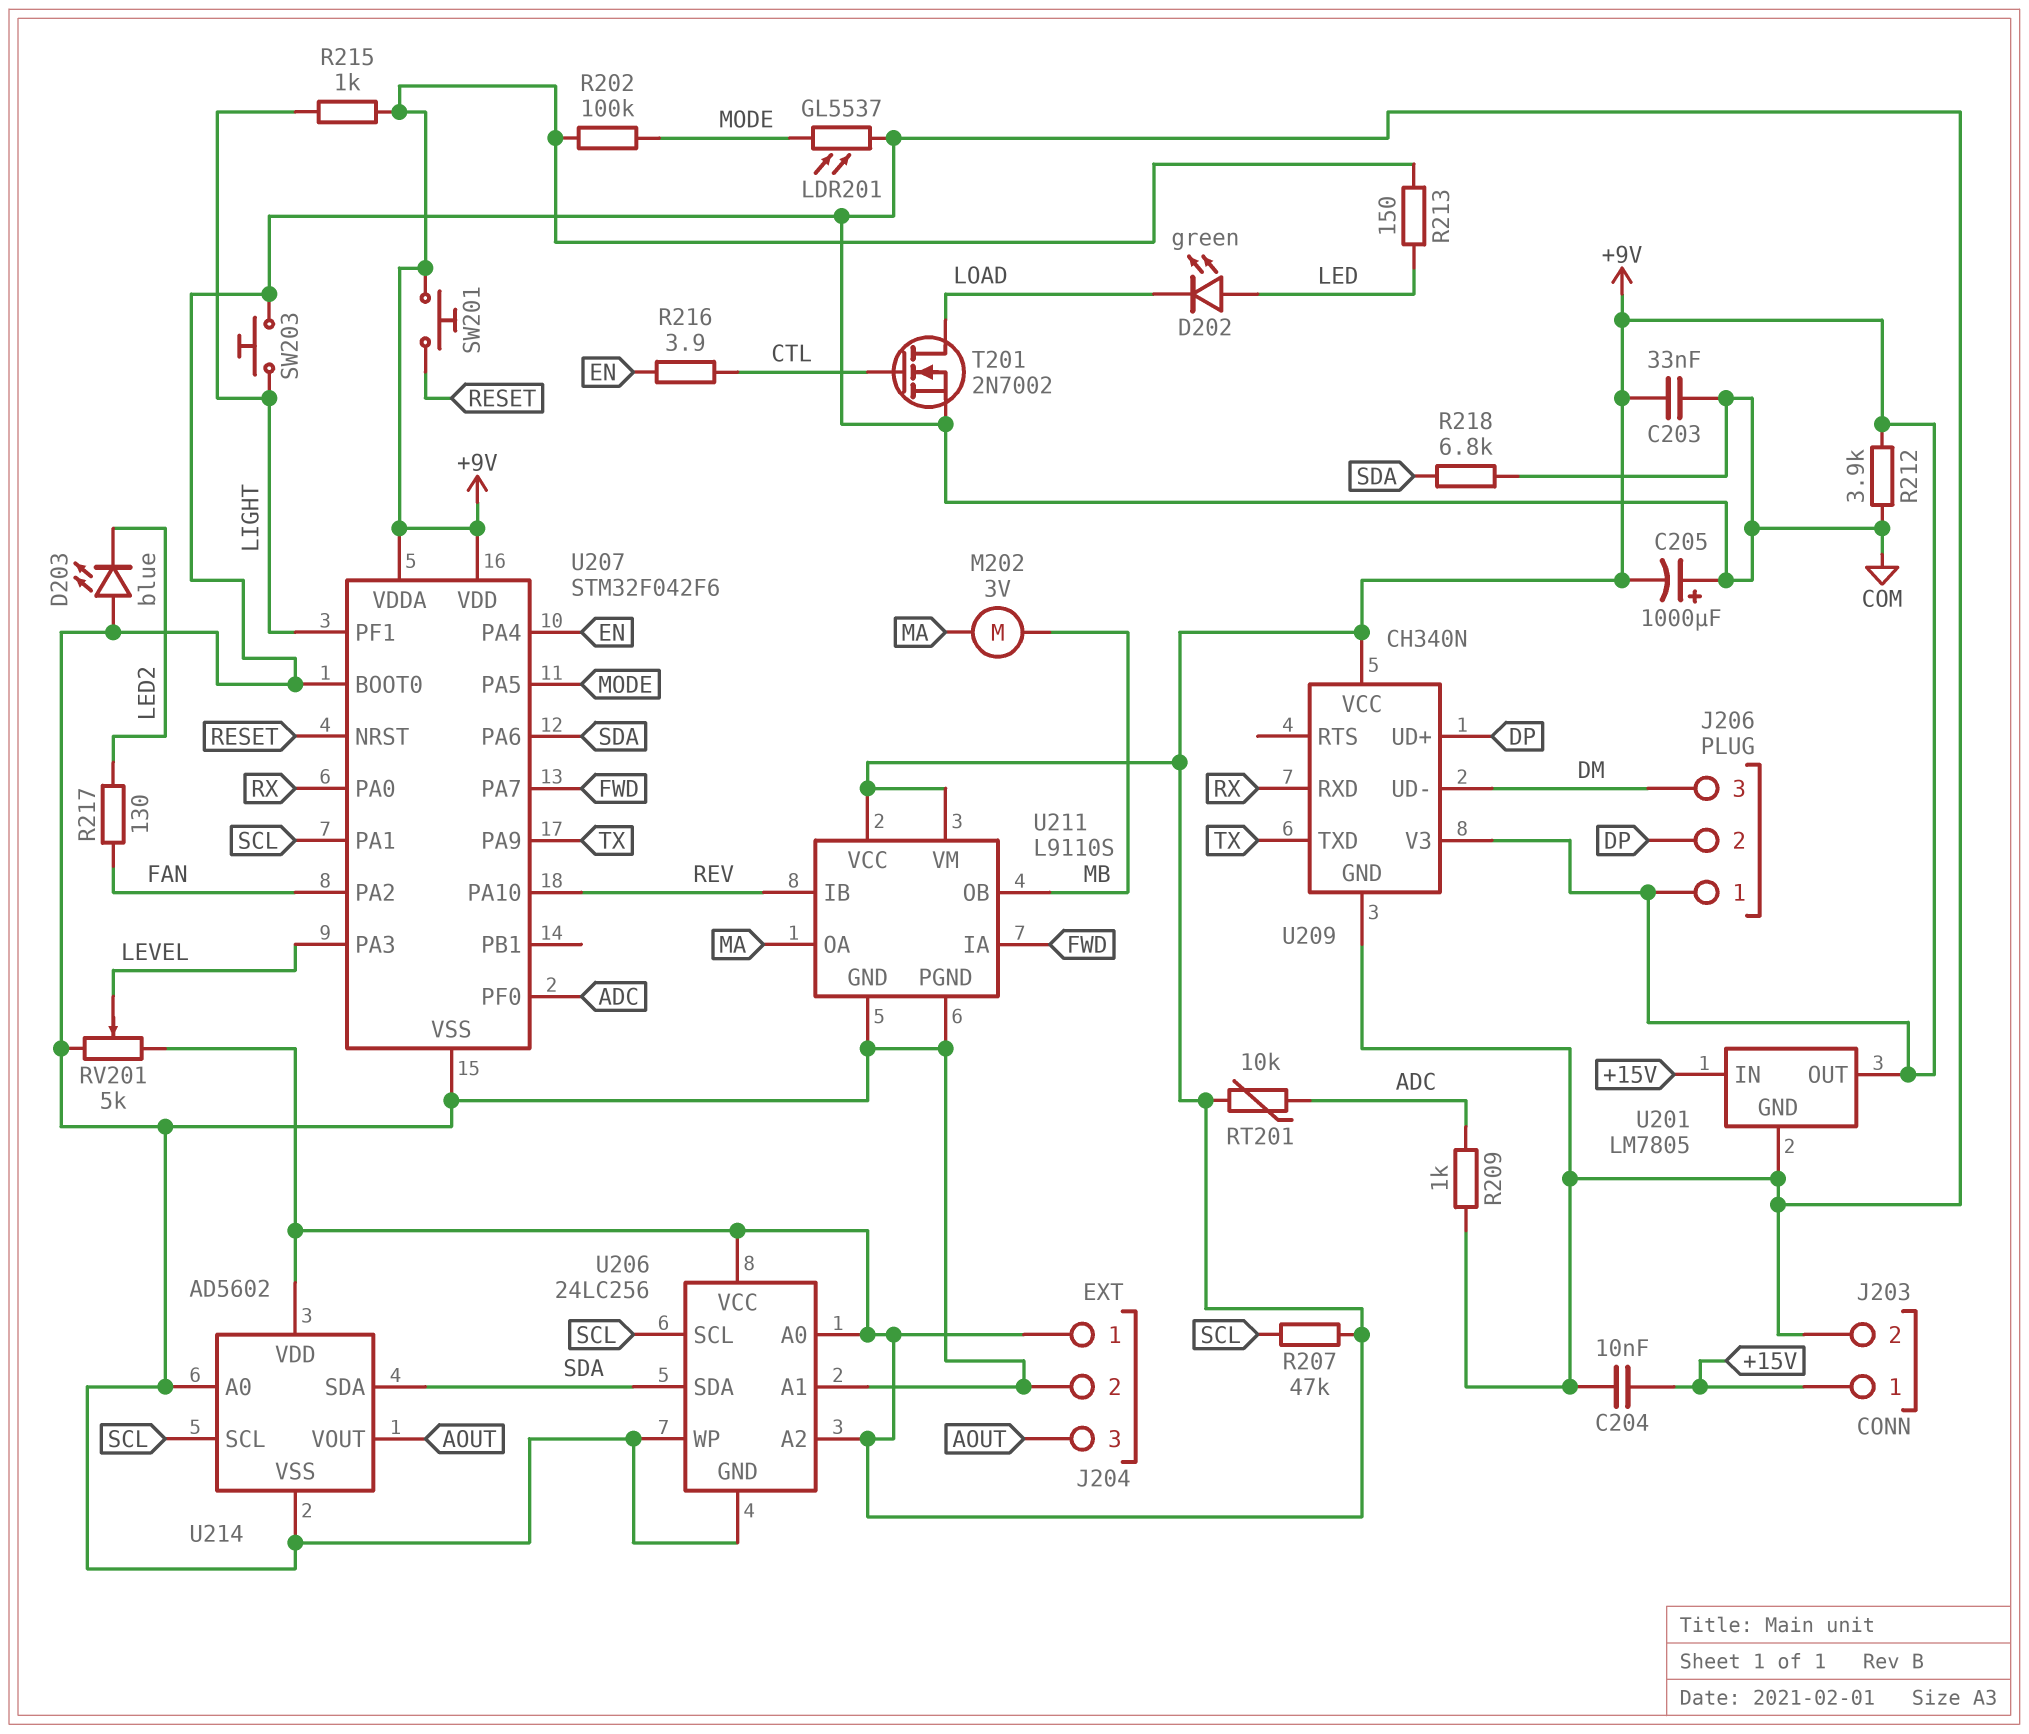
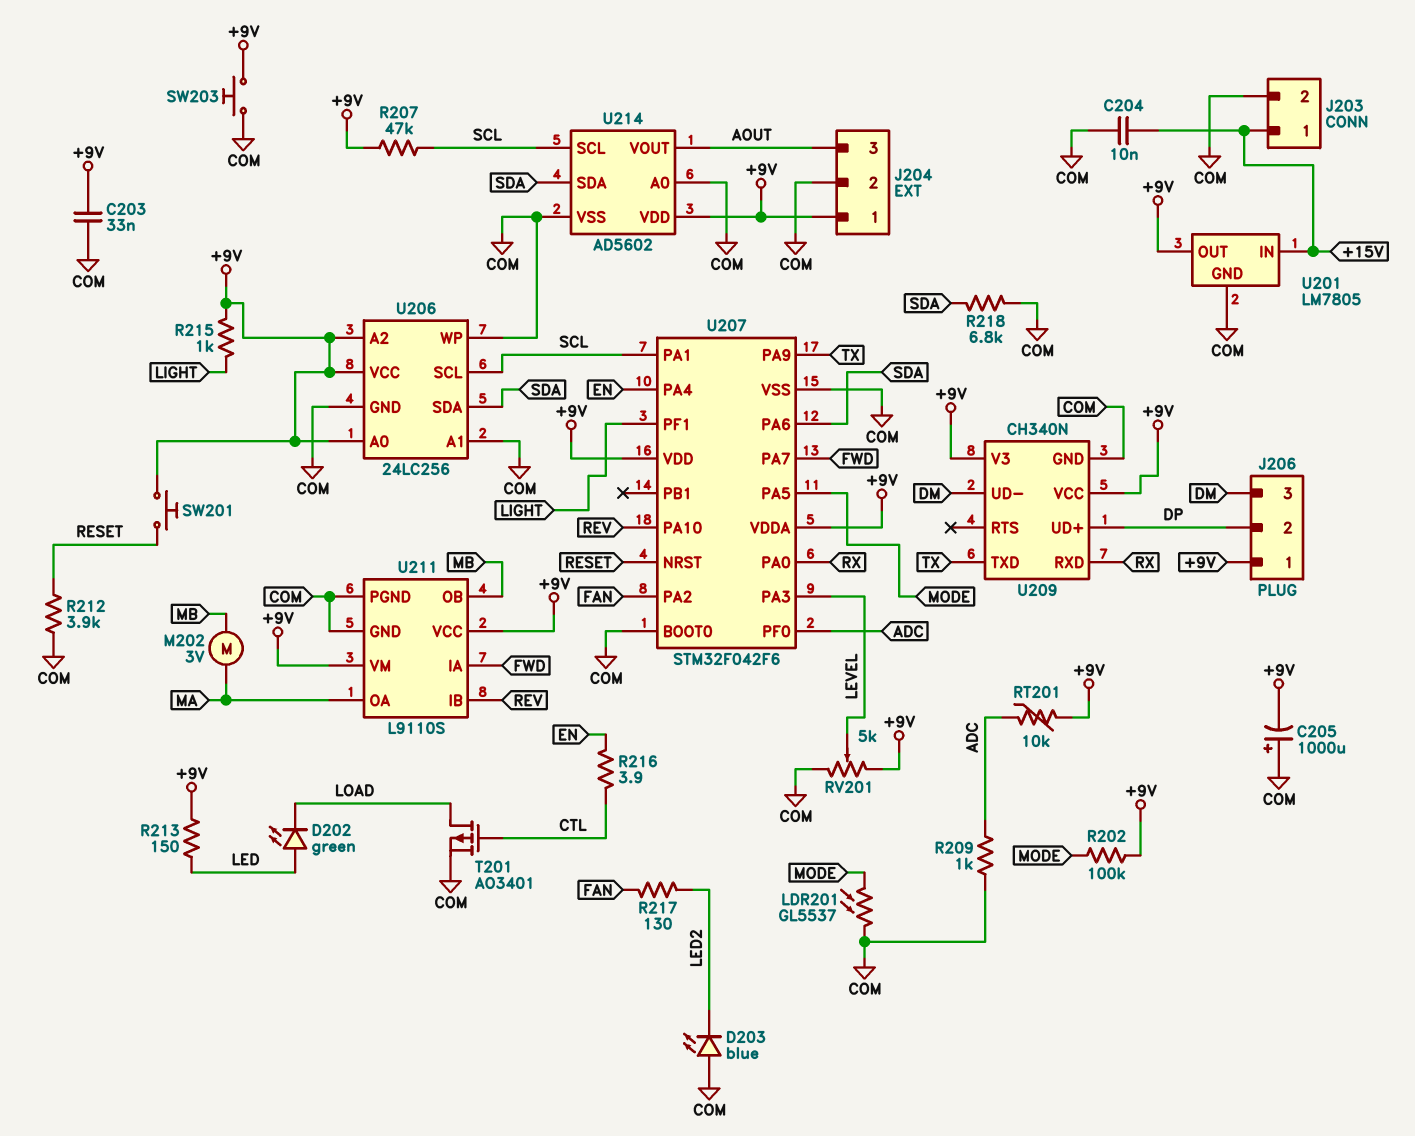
R212: 3.9k (+9V, COM) -> 3.9k (COM, RESET)
SW203: button (COM, LIGHT) -> button (+9V, COM)
T201: NMOS 2N7002 (G CTL, D LOAD, S COM) -> PMOS AO3401 (G CTL, D LOAD, S COM)

